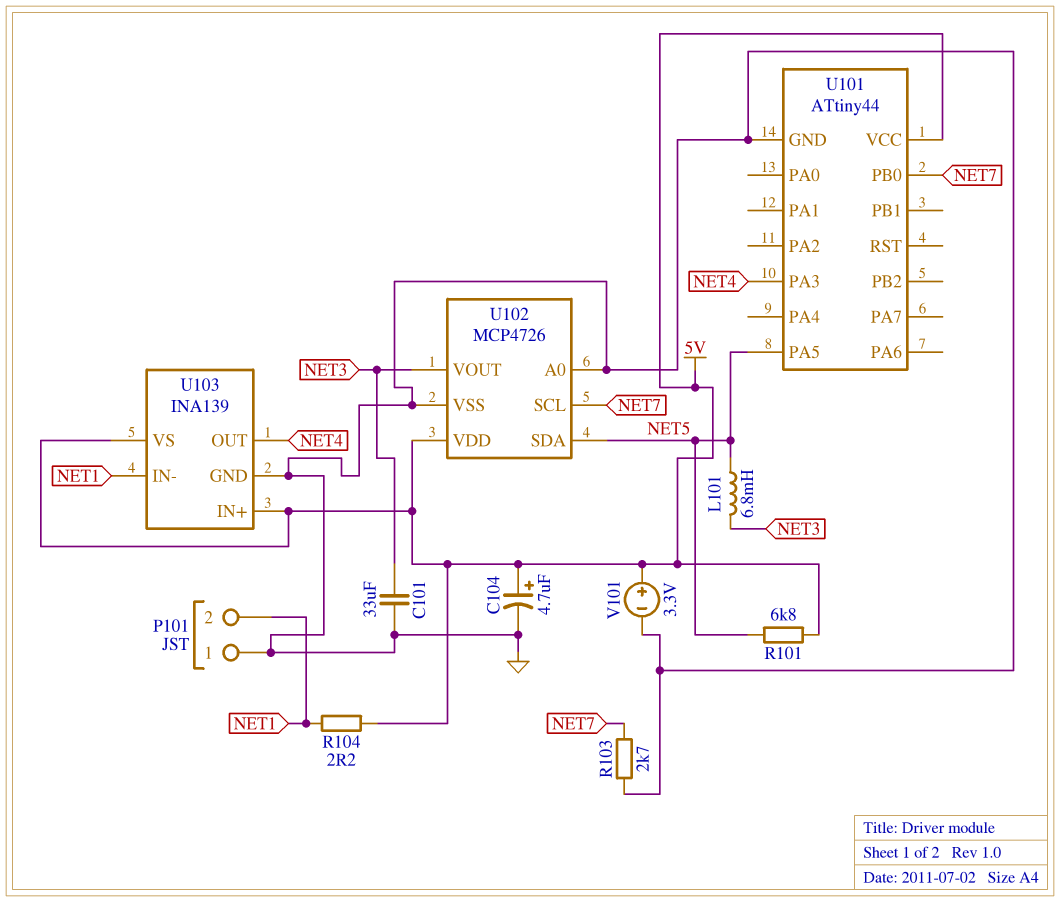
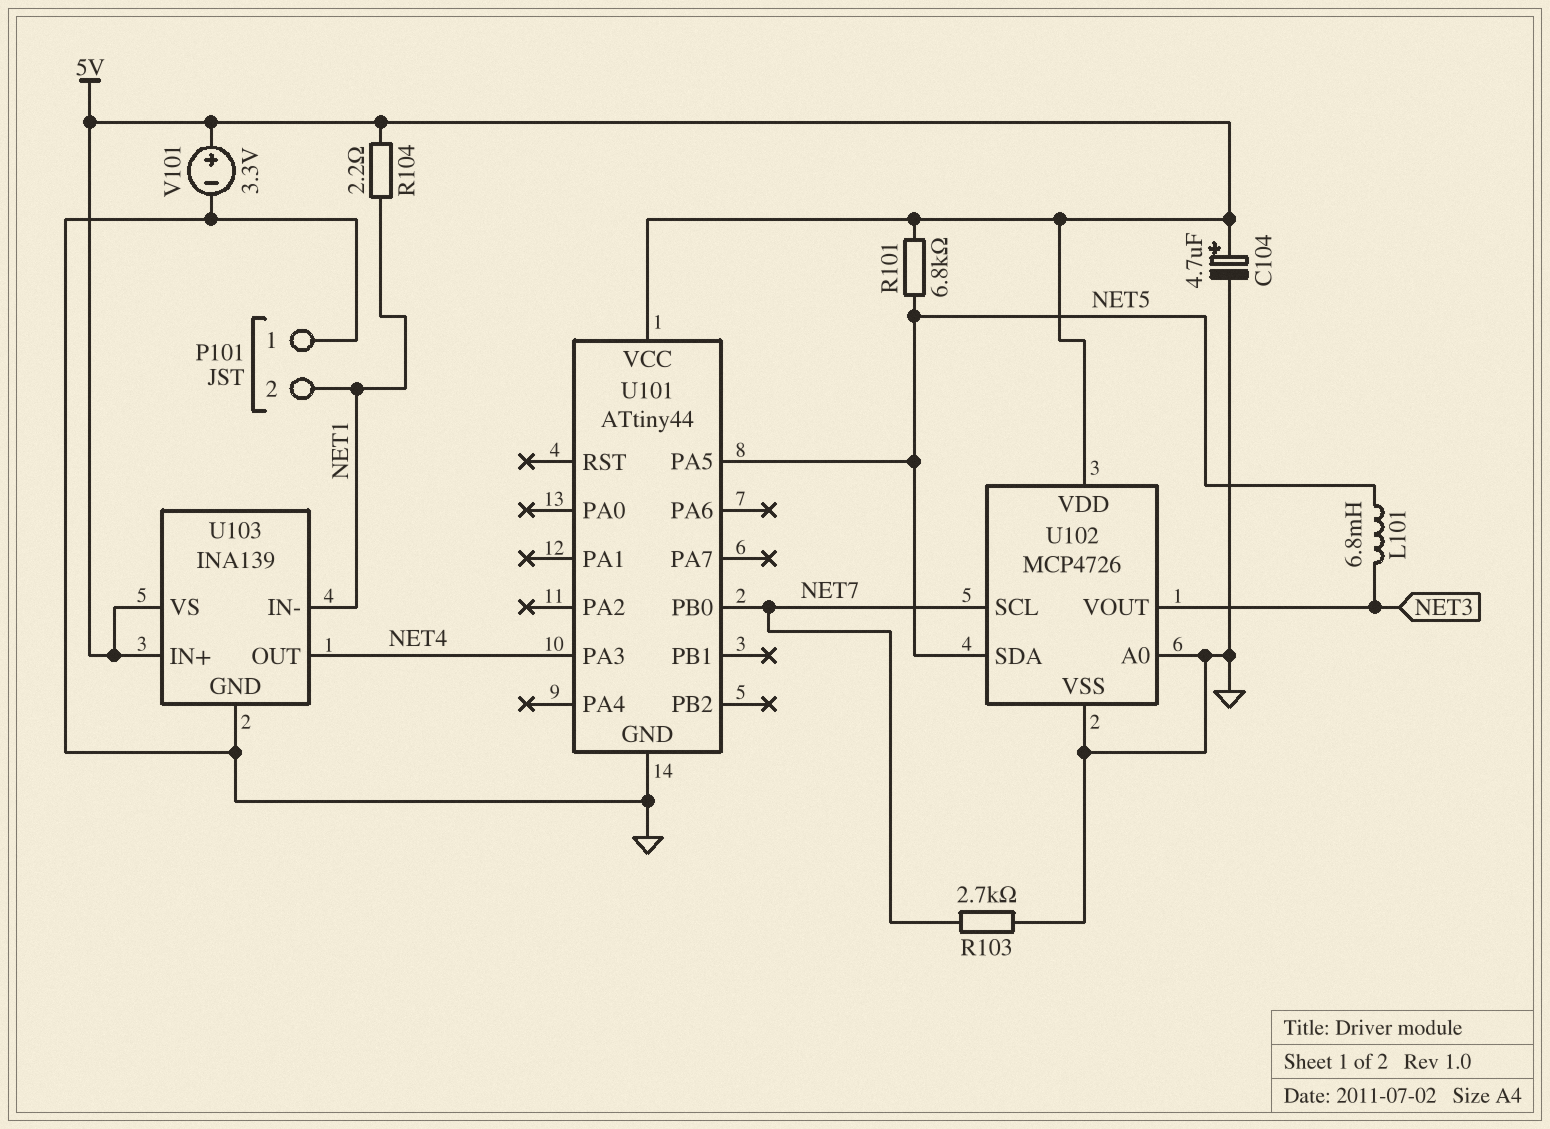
C101: 33uF (GND, NET3) -> none

